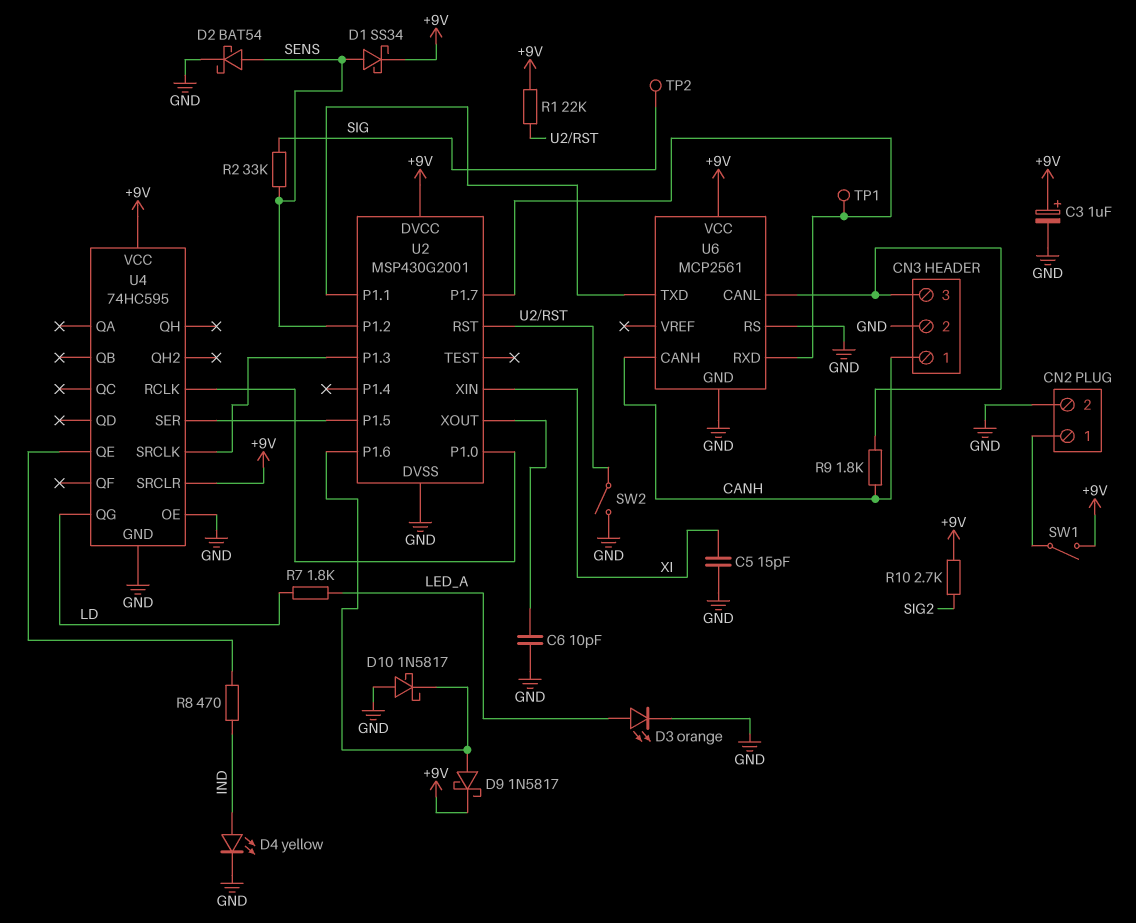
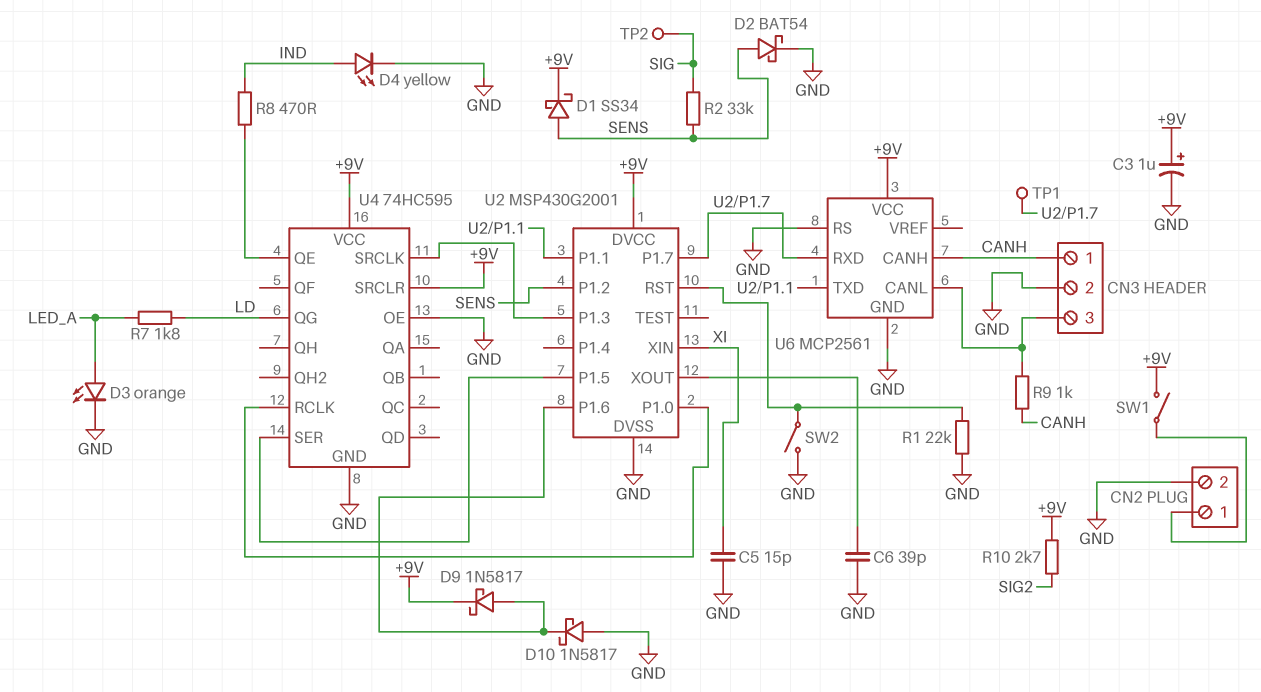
C6: 10pF (GND, U2/XOUT) -> 39pF (GND, U2/XOUT)
R1: 22k (+9V, U2/RST) -> 22k (GND, U2/RST)
R9: 1.8k (CANH, CN3/3) -> 1k (CANH, CN3/3)

